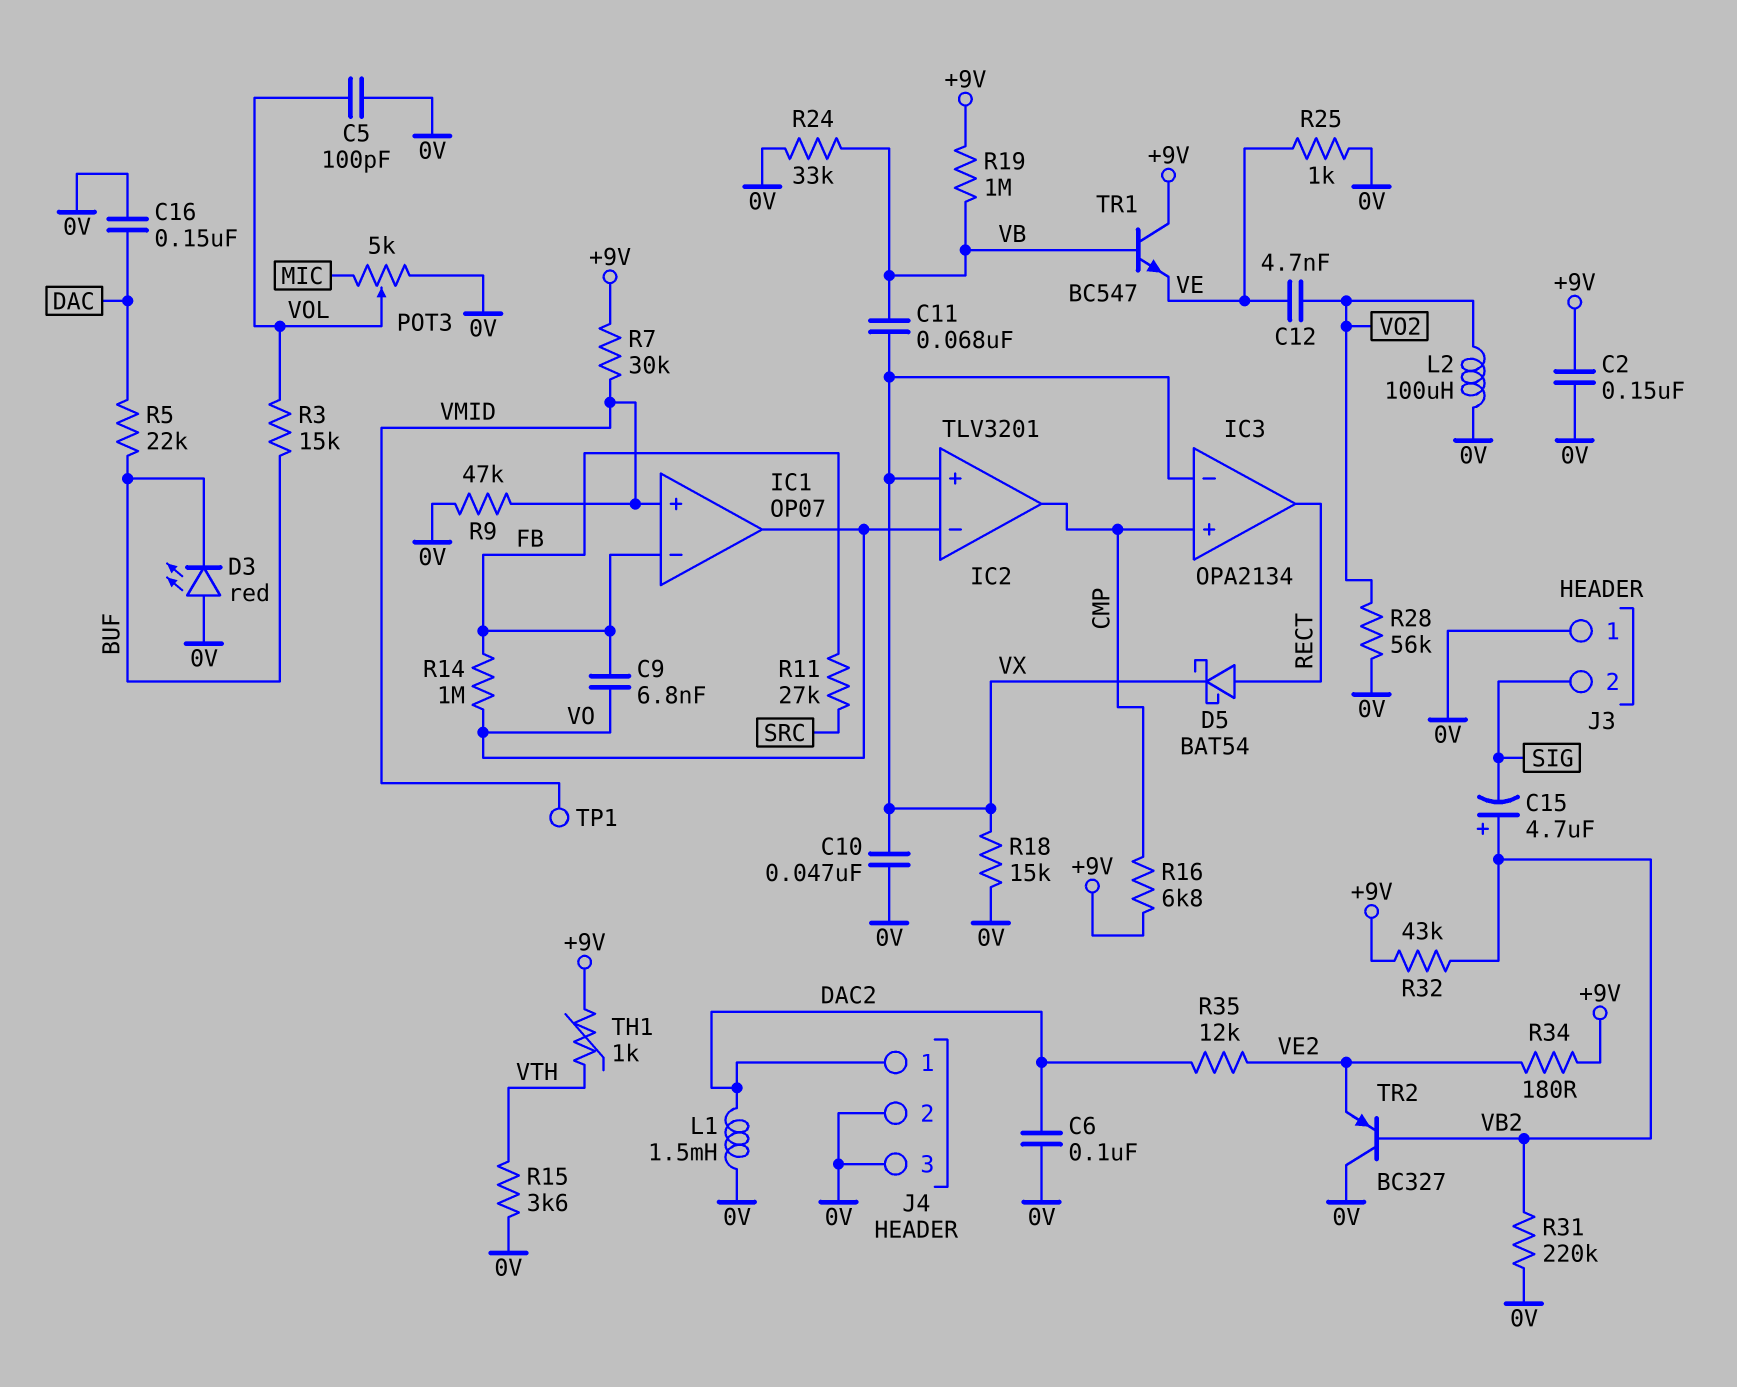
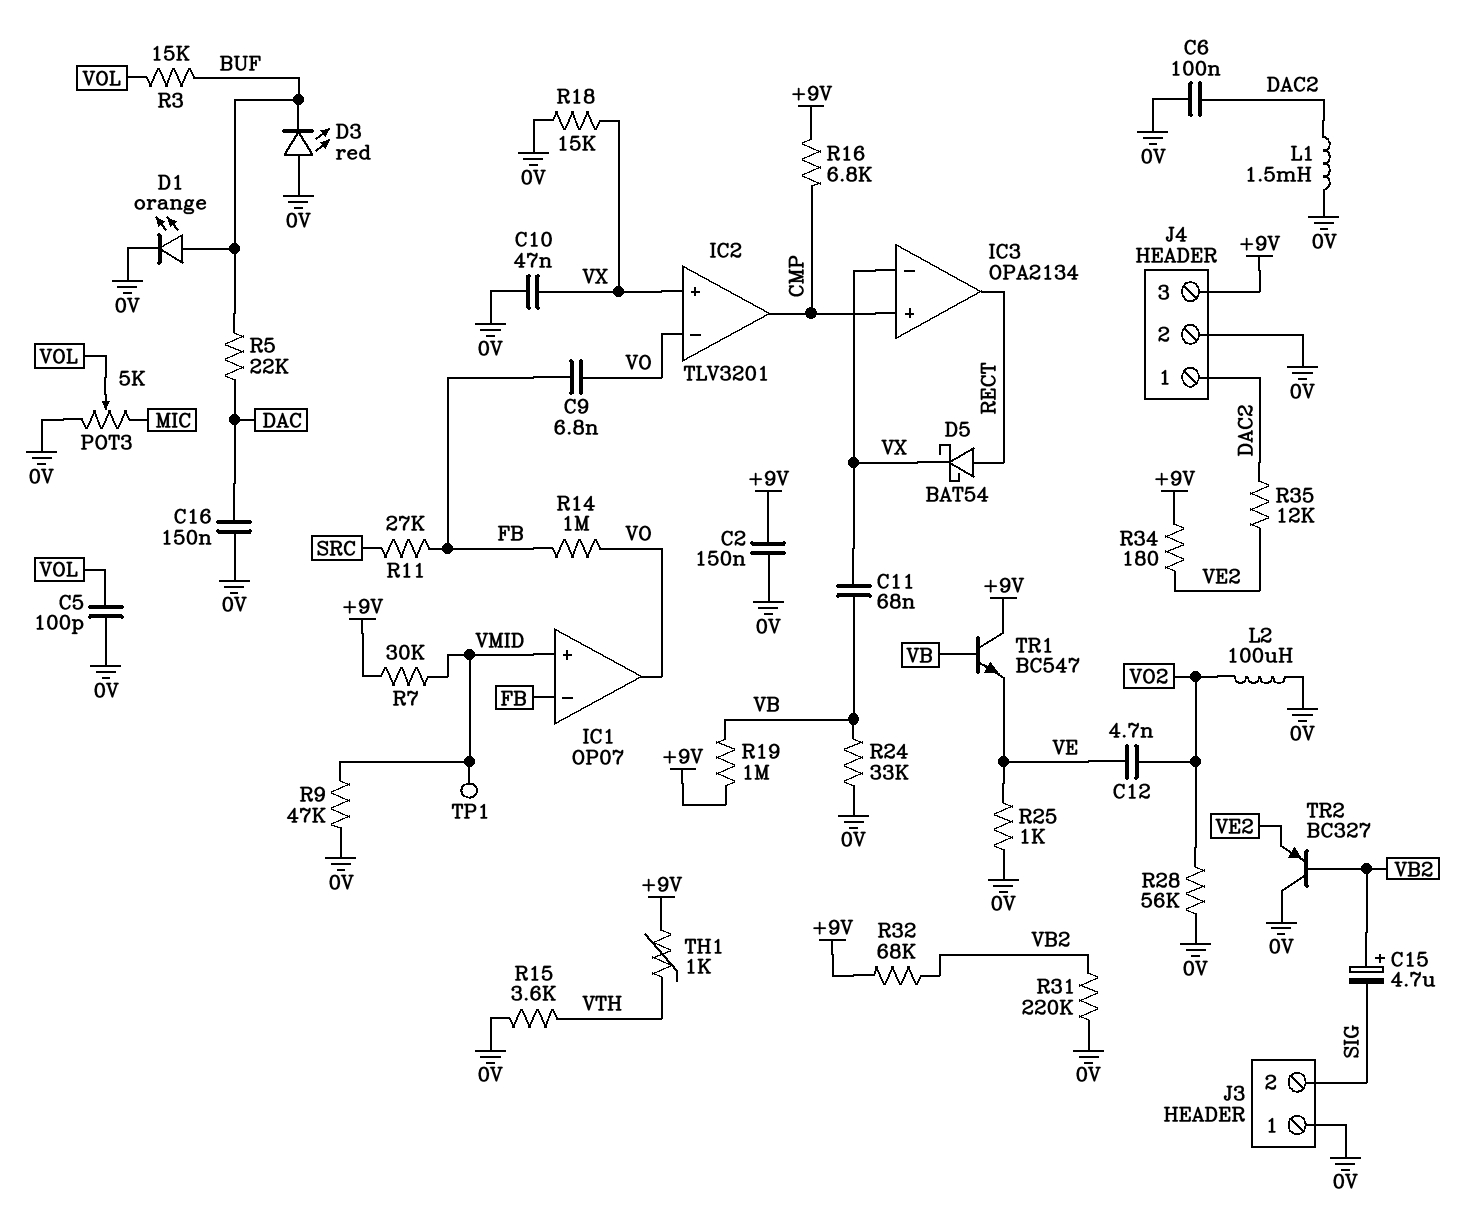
D1: none -> LED orange (A BUF, K 0V)
J4 pin 3: 0V -> +9V
R32: 43k (+9V, VB2) -> 68k (+9V, VB2)

